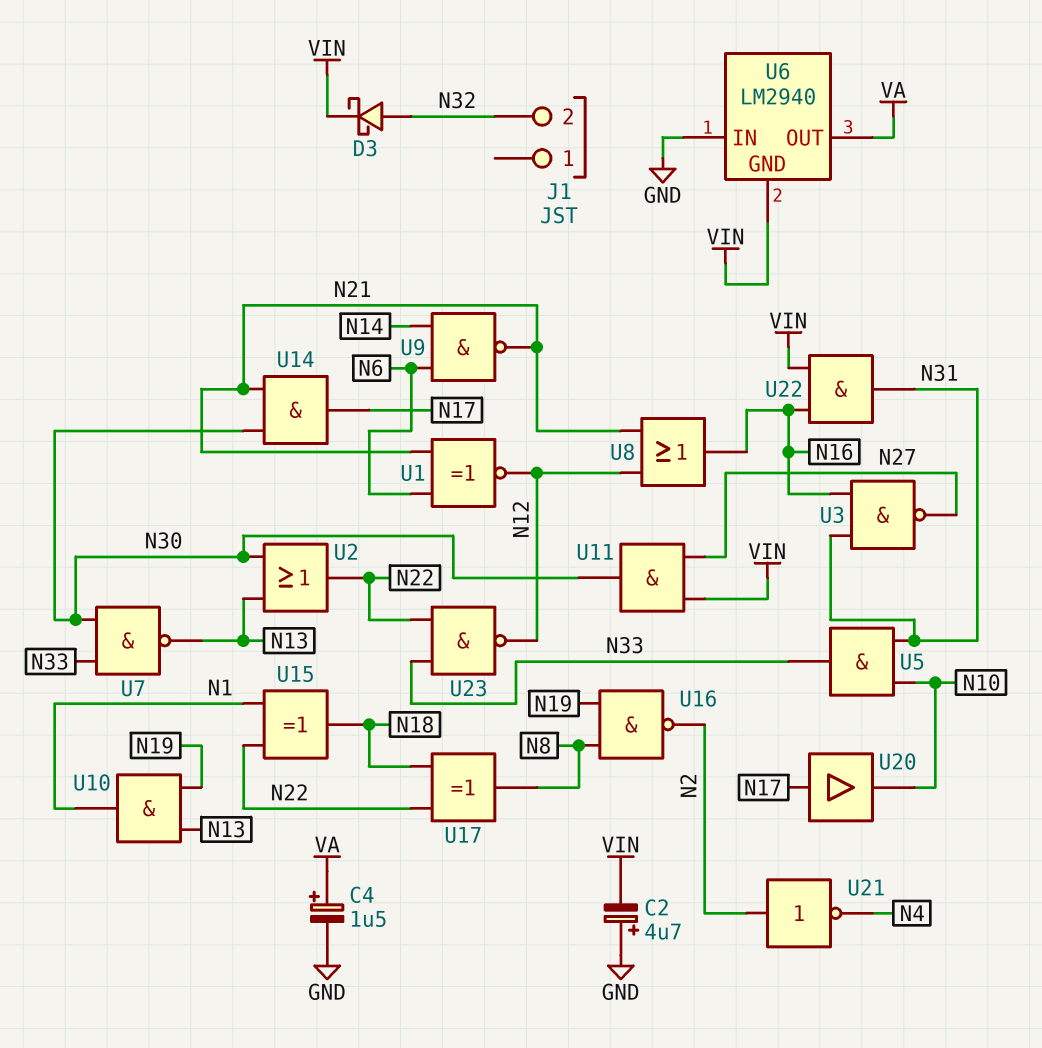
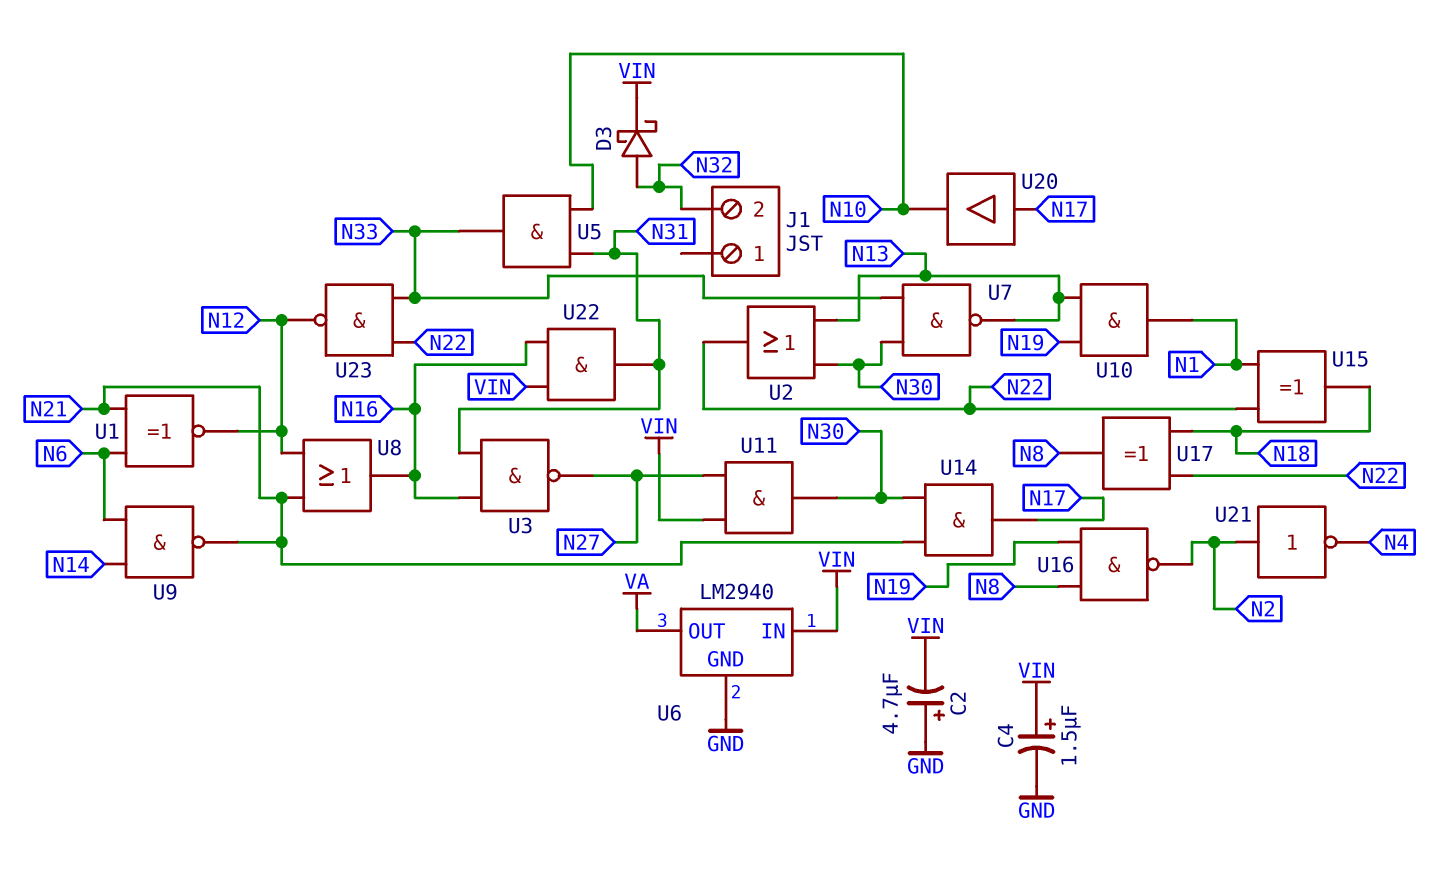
C4: 1.5uF (plus VA, minus GND) -> 1.5uF (plus VIN, minus GND)
U6 pin GND: VIN -> GND
U6 pin IN: GND -> VIN

